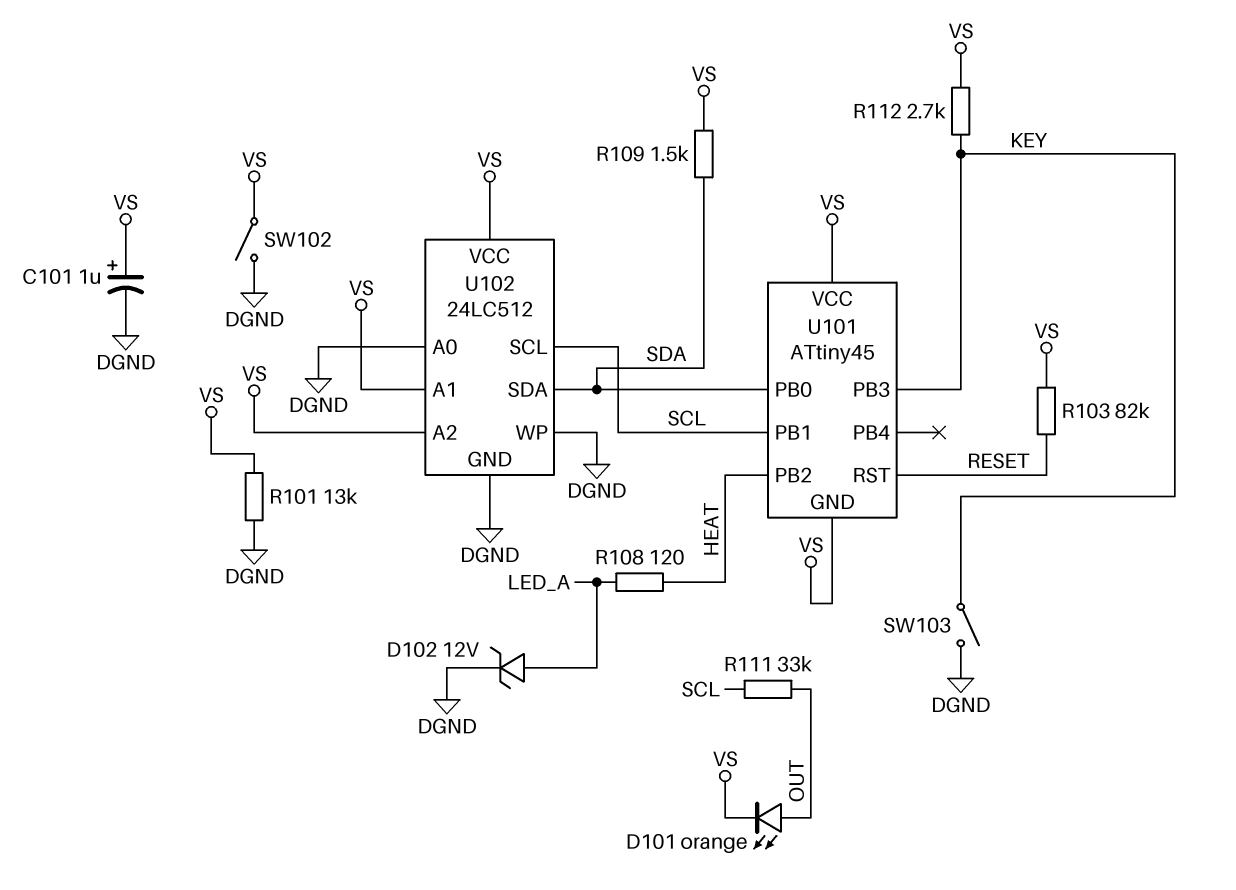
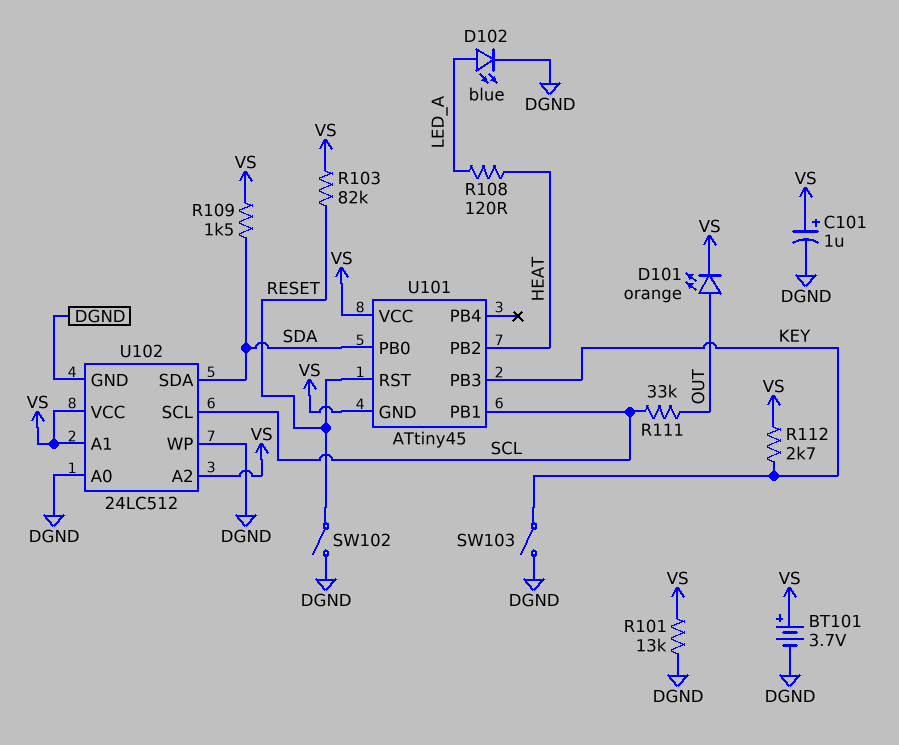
BT101: none -> 3.7V (plus VS, minus DGND)
D102: zener 12V (A LED_A, K DGND) -> LED blue (A LED_A, K DGND)
SW102: switch (DGND, VS) -> switch (DGND, RESET)

